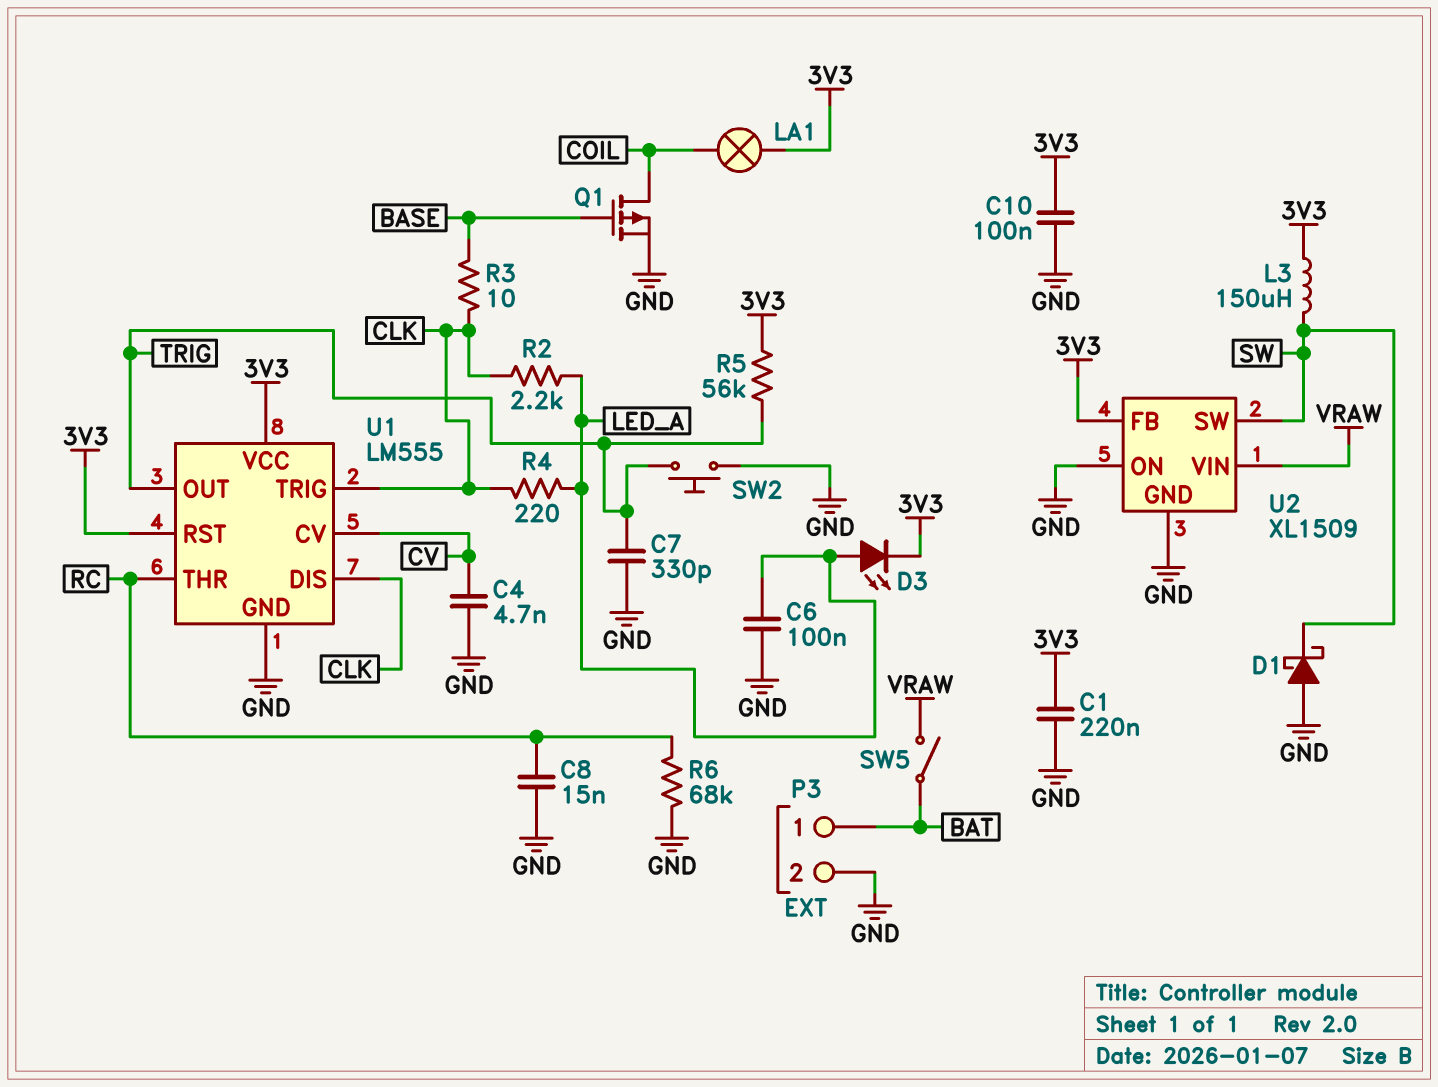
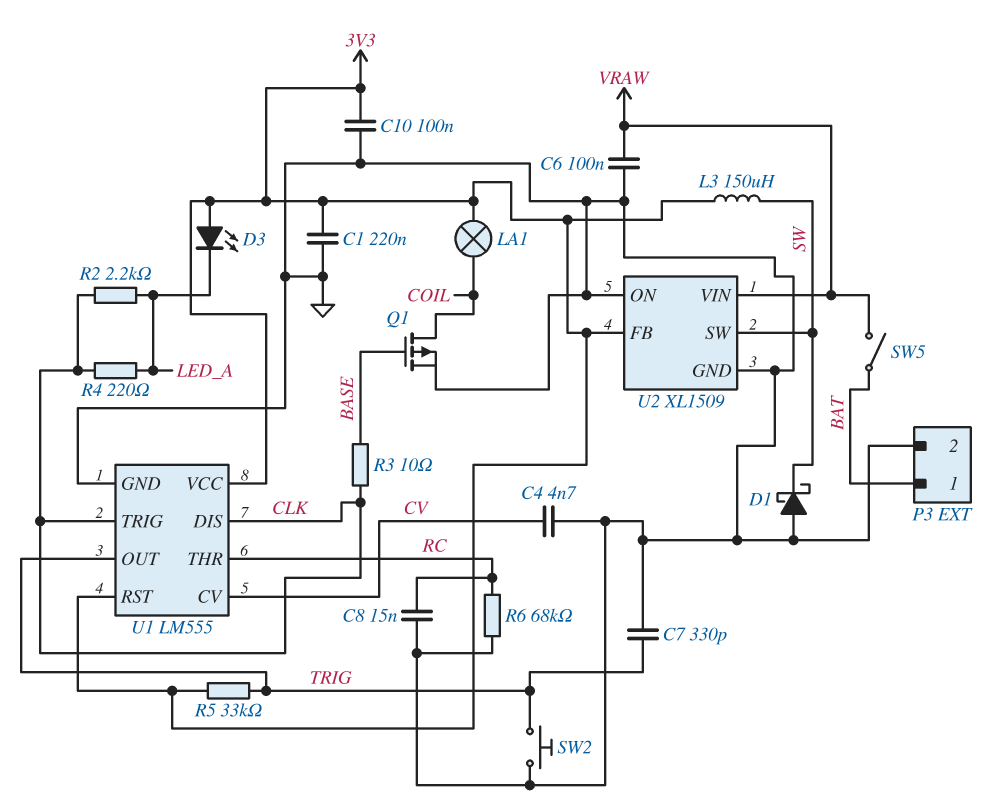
C6: 100nF (GND, LED_A) -> 100nF (GND, VRAW)
D3: LED (A LED_A, K 3V3) -> LED (A 3V3, K LED_A)
R5: 56k (3V3, TRIG) -> 33k (3V3, TRIG)

